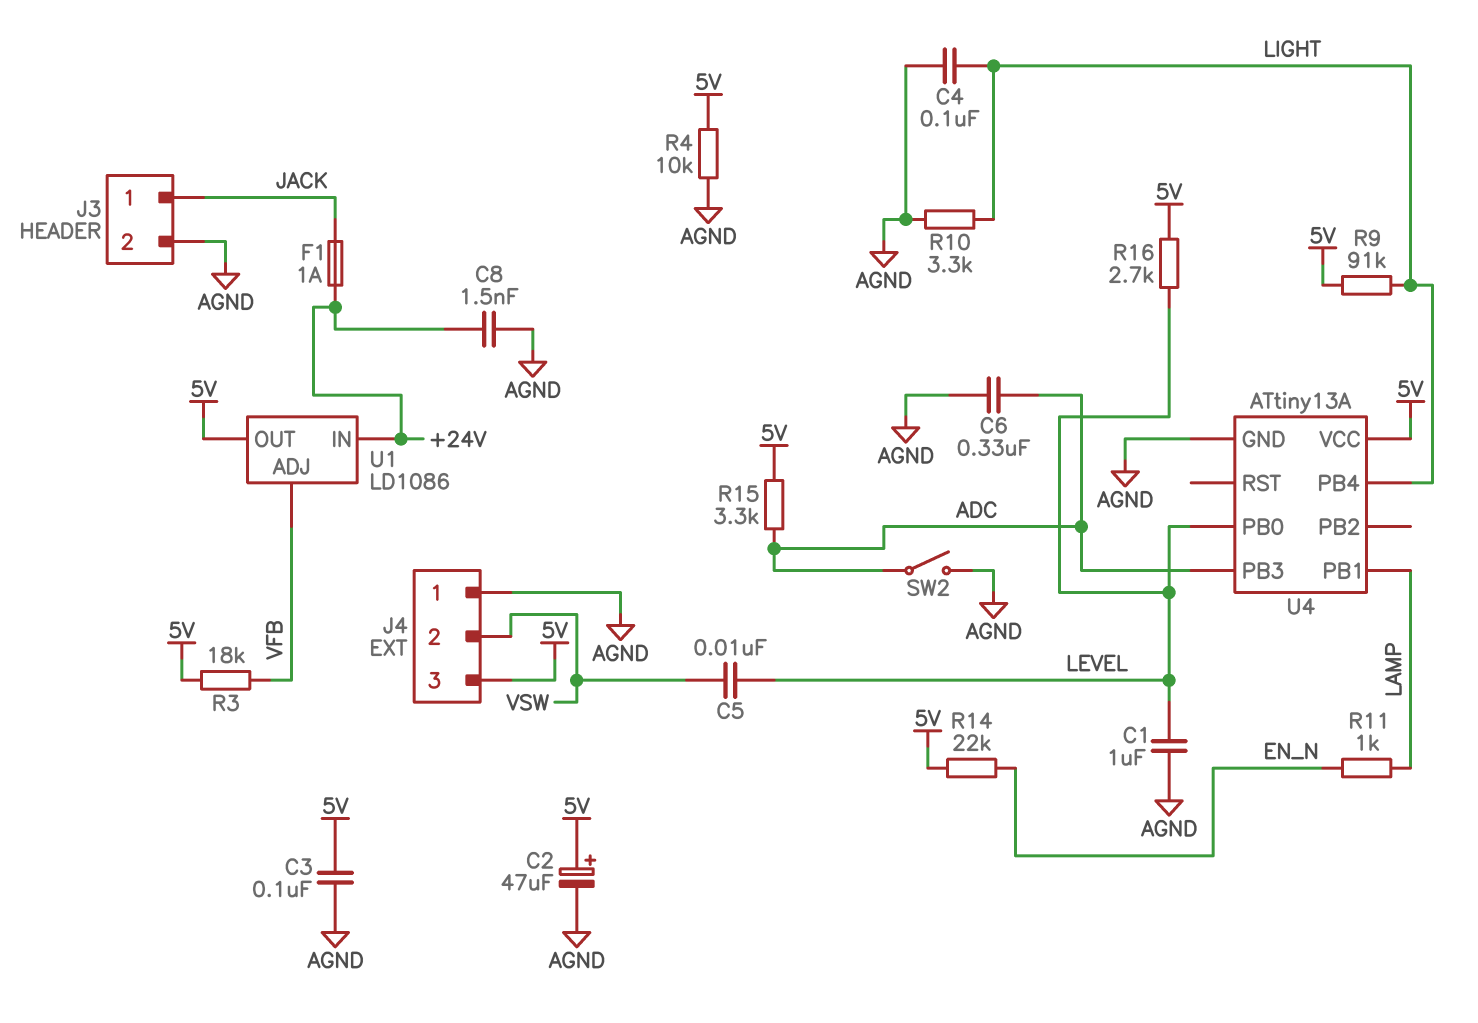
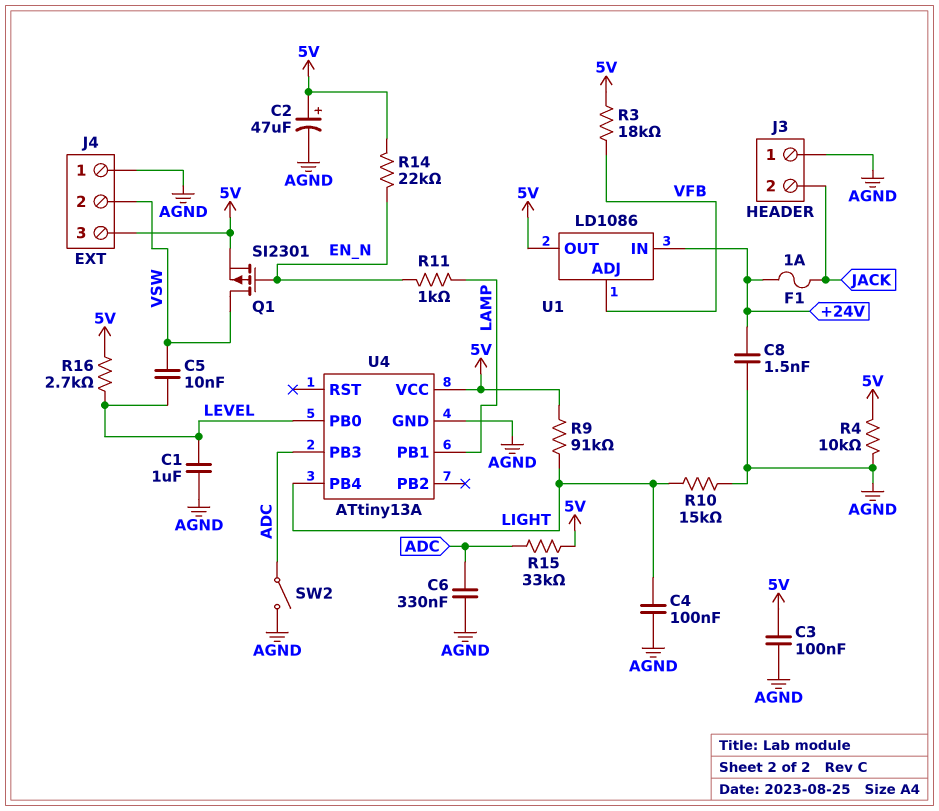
J3 pin 1: JACK -> AGND
J3 pin 2: AGND -> JACK
Q1: none -> PMOS SI2301 (G EN_N, D VSW, S 5V)
R10: 3.3k (AGND, LIGHT) -> 15k (AGND, LIGHT)
R15: 3.3k (5V, ADC) -> 33k (5V, ADC)

